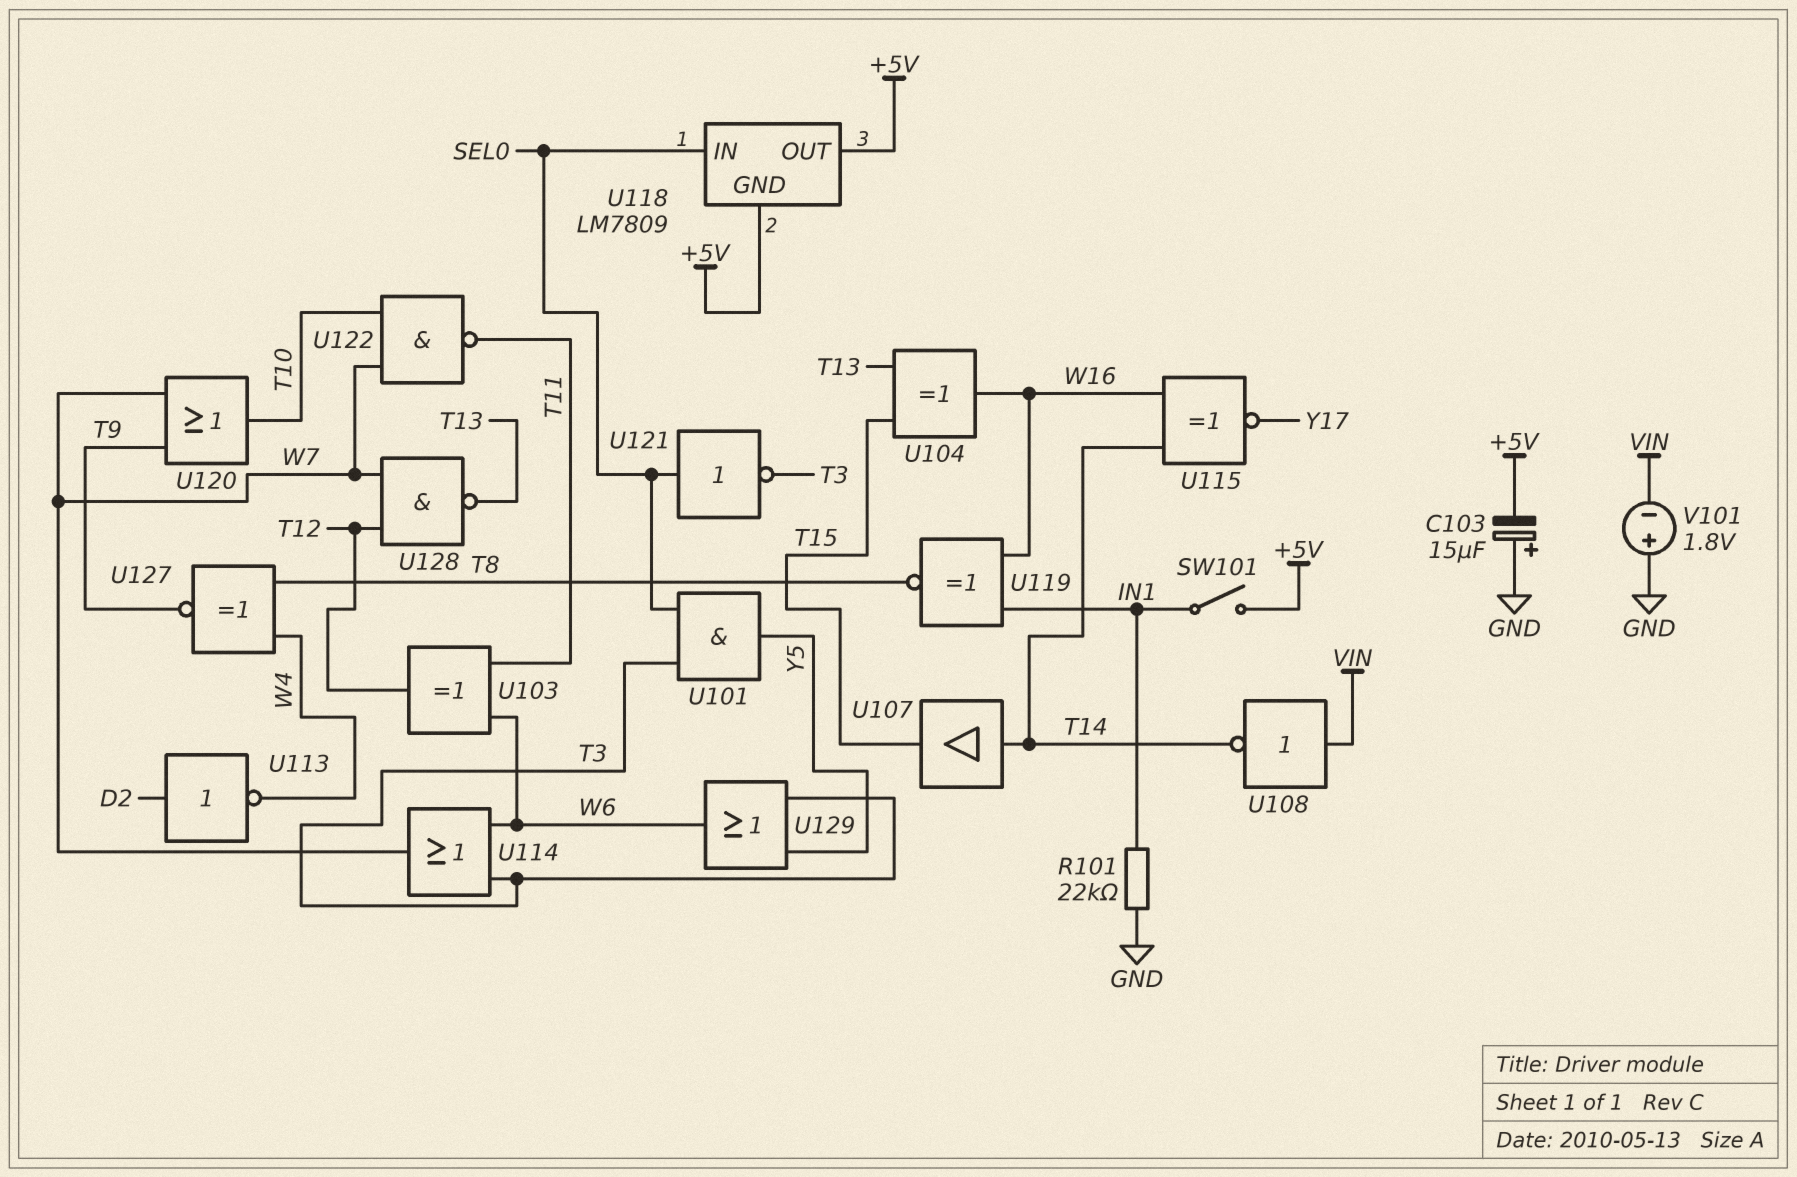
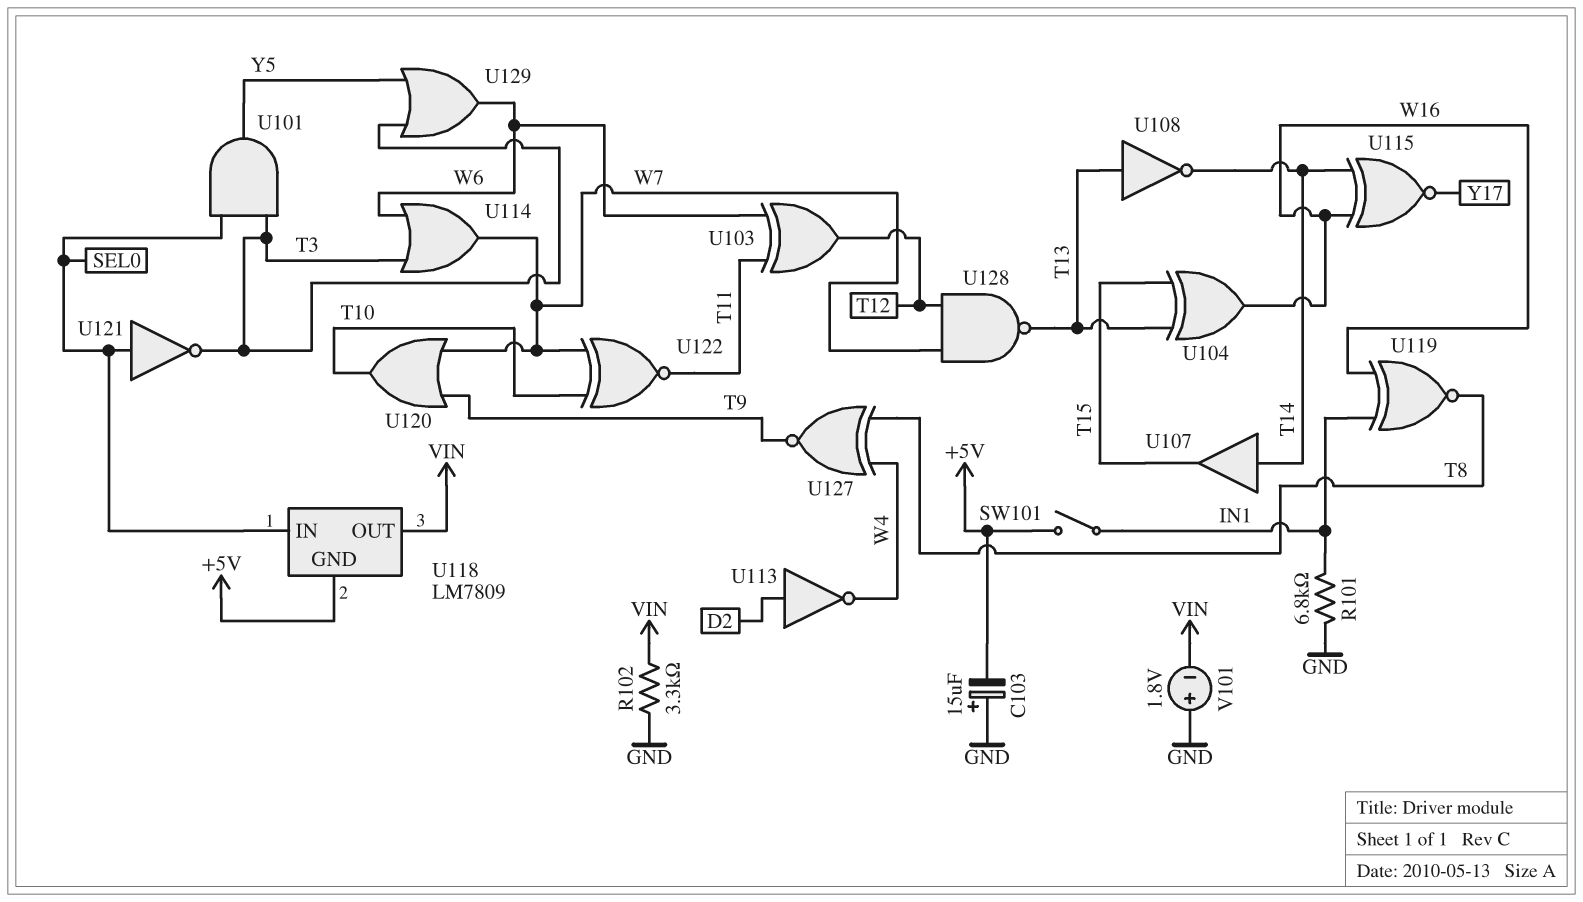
R101: 22k (GND, IN1) -> 6.8k (GND, IN1)
R102: none -> 3.3k (GND, VIN)
U108: NOT (in VIN, out T14) -> NOT (in T13, out T14)
U118 pin OUT: +5V -> VIN
U122: NAND (in T10, in W7, out T11) -> XNOR (in T10, in W7, out T11)

